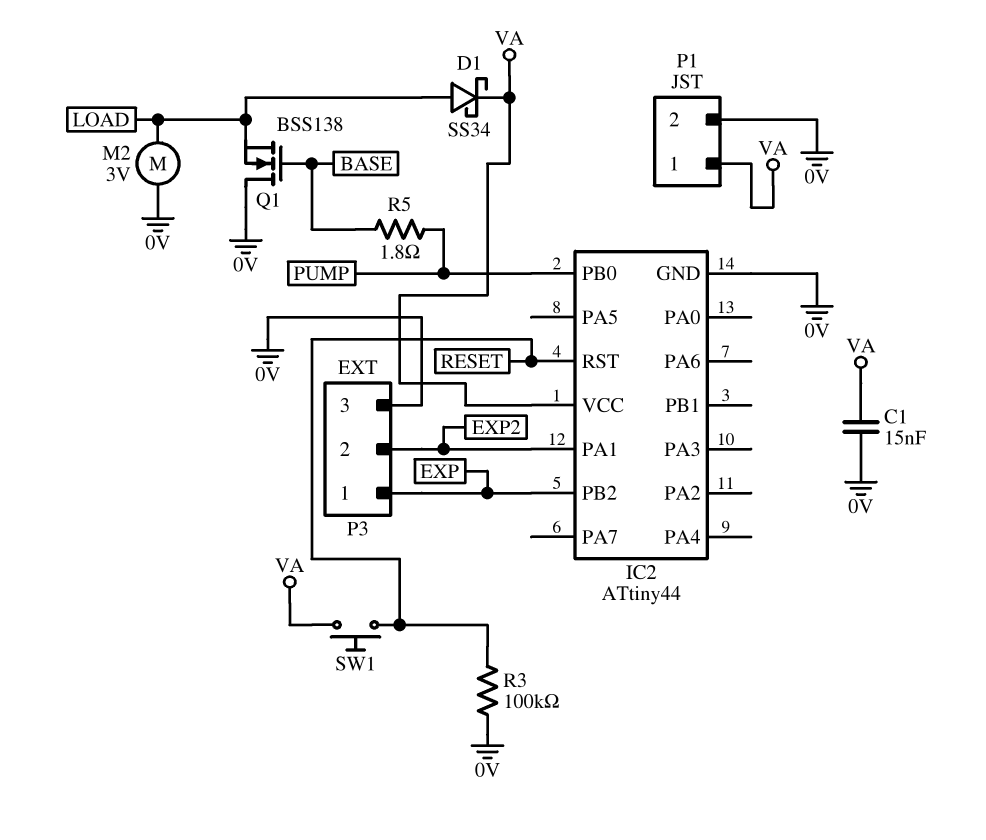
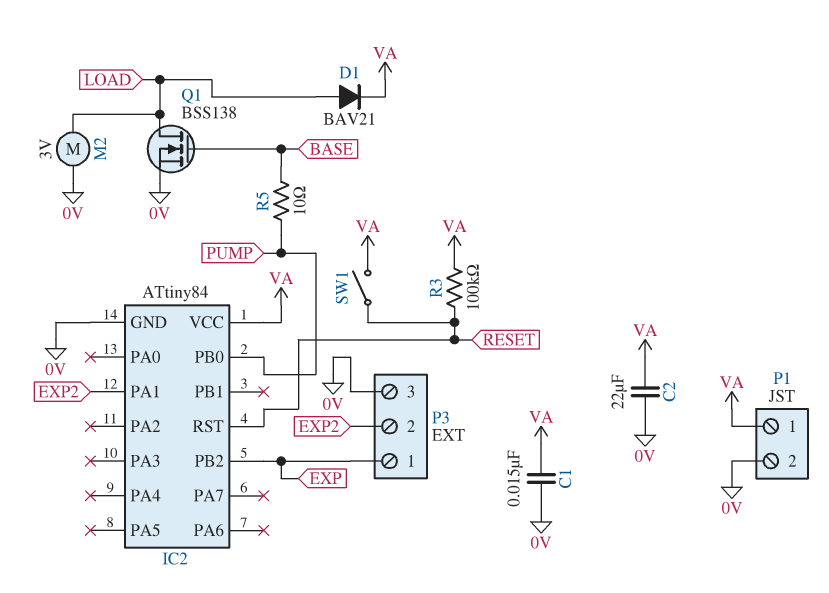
C2: none -> 22uF (0V, VA)
D1: schottky SS34 (A LOAD, K VA) -> diode BAV21 (A LOAD, K VA)
IC2: ATtiny44 -> ATtiny84
Q1: NMOS BSS138 (G BASE, D 0V, S LOAD) -> NMOS BSS138 (G BASE, D LOAD, S 0V)
R3: 100k (0V, RESET) -> 100k (RESET, VA)
R5: 1.8 (BASE, PUMP) -> 10 (BASE, PUMP)
SW1: button (RESET, VA) -> switch (RESET, VA)

